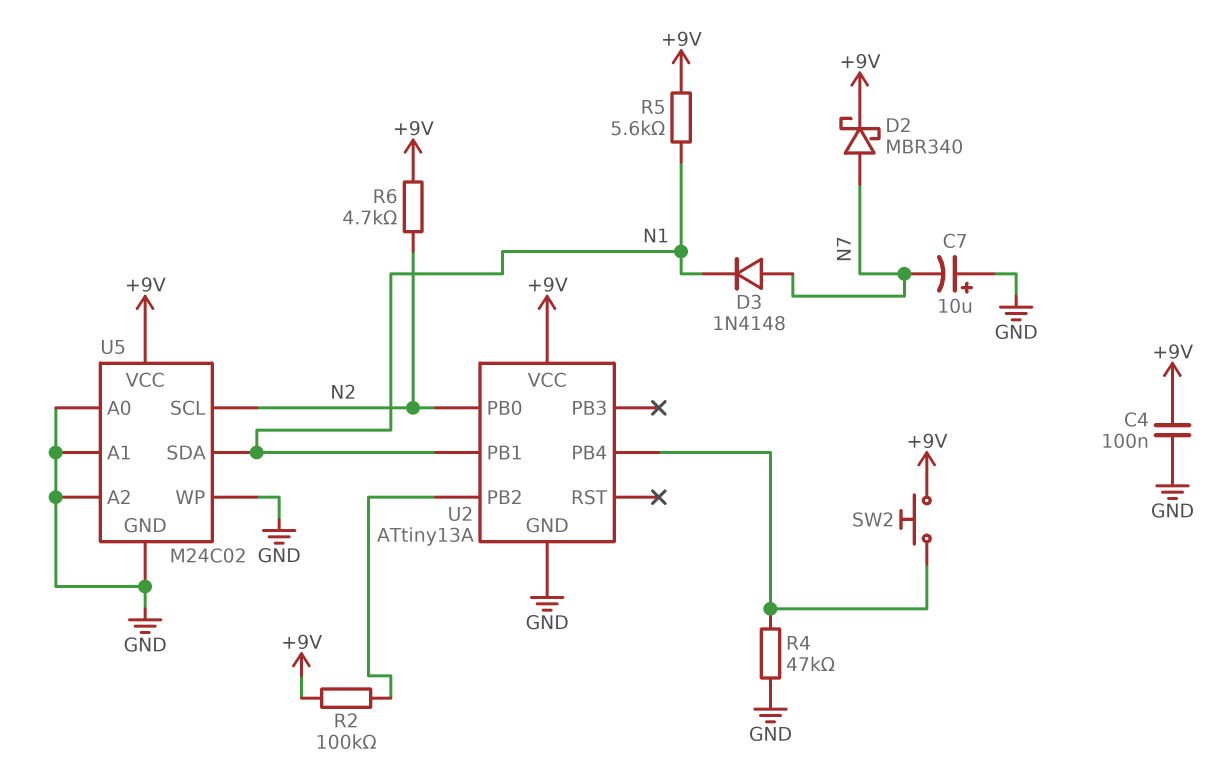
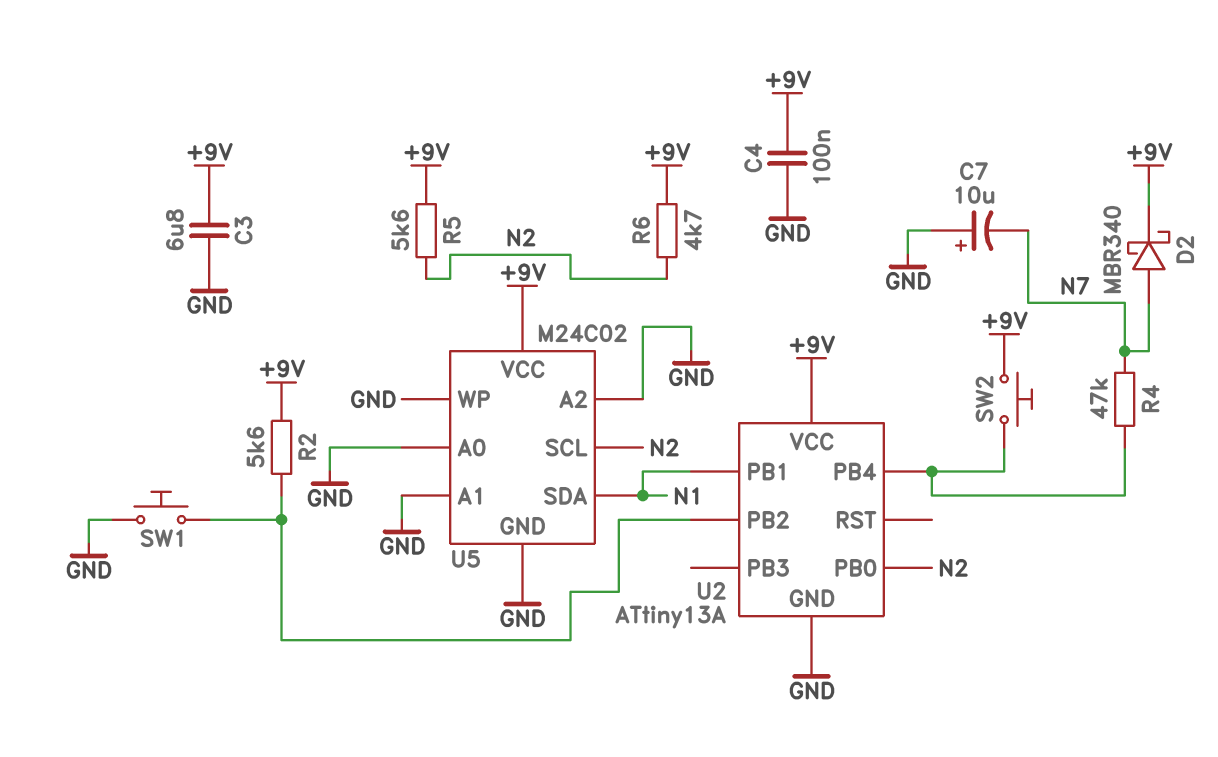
C3: none -> 6.8uF (+9V, GND)
D3: diode 1N4148 (A N7, K N1) -> none
R2: 100k (+9V, U2/PB2) -> 5.6k (+9V, U2/PB2)
R4: 47k (GND, U2/PB4) -> 47k (N7, U2/PB4)
R5: 5.6k (+9V, N1) -> 5.6k (+9V, N2)
SW1: none -> button (GND, U2/PB2)

